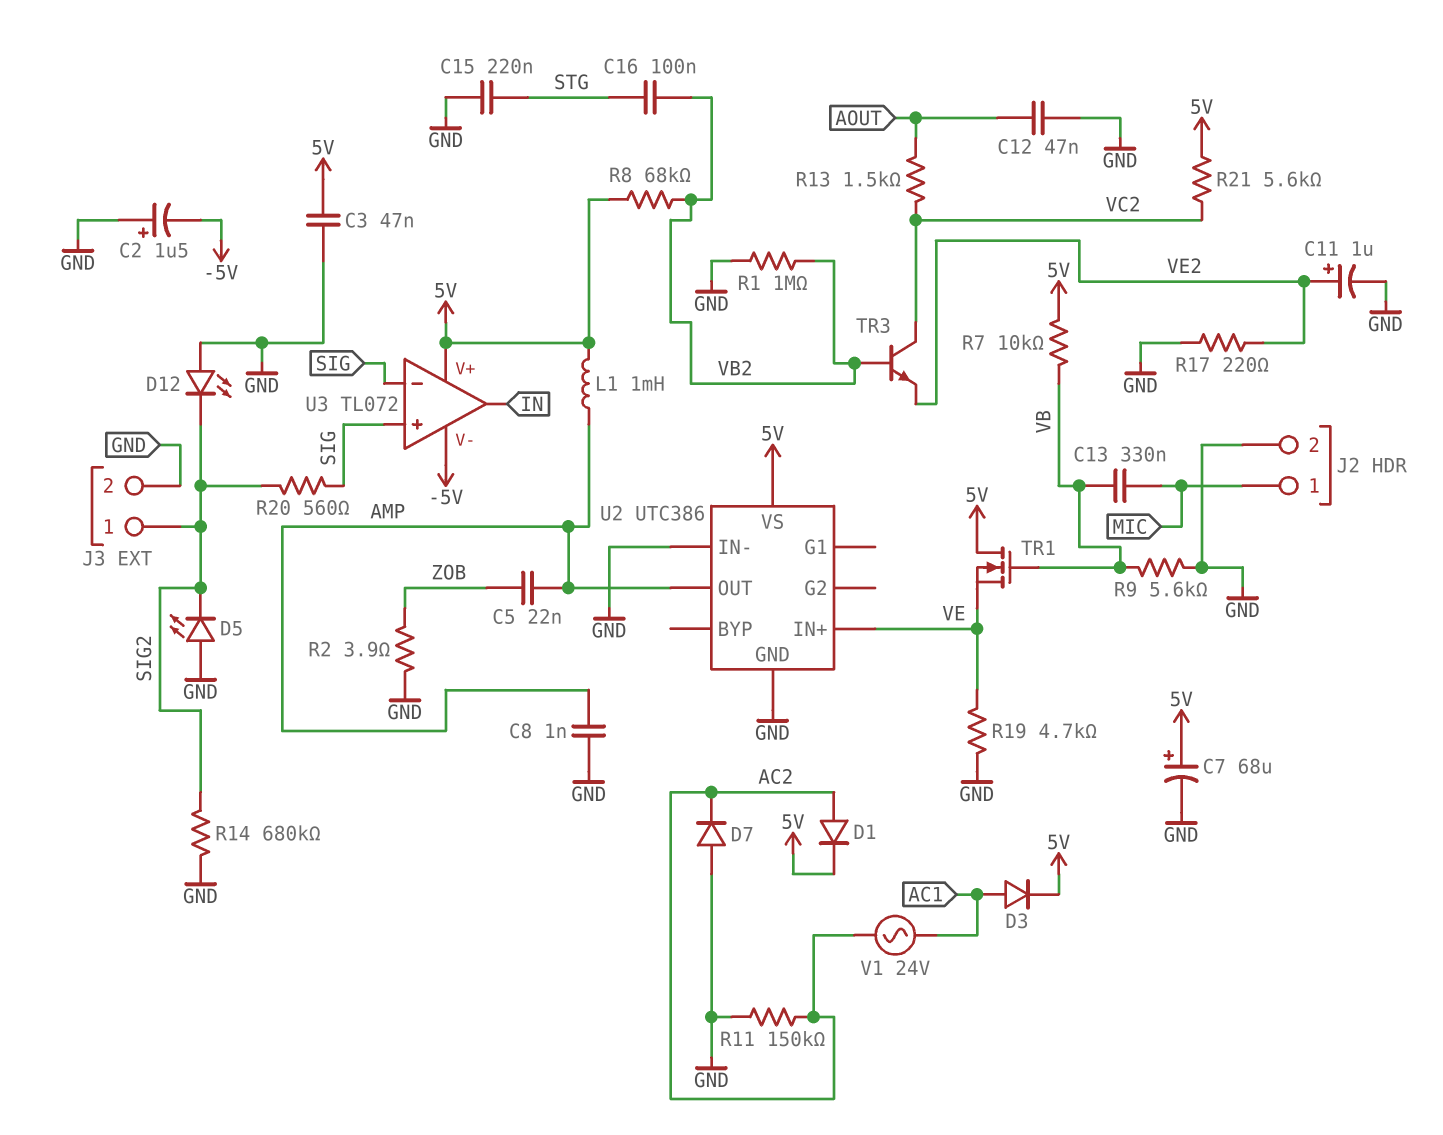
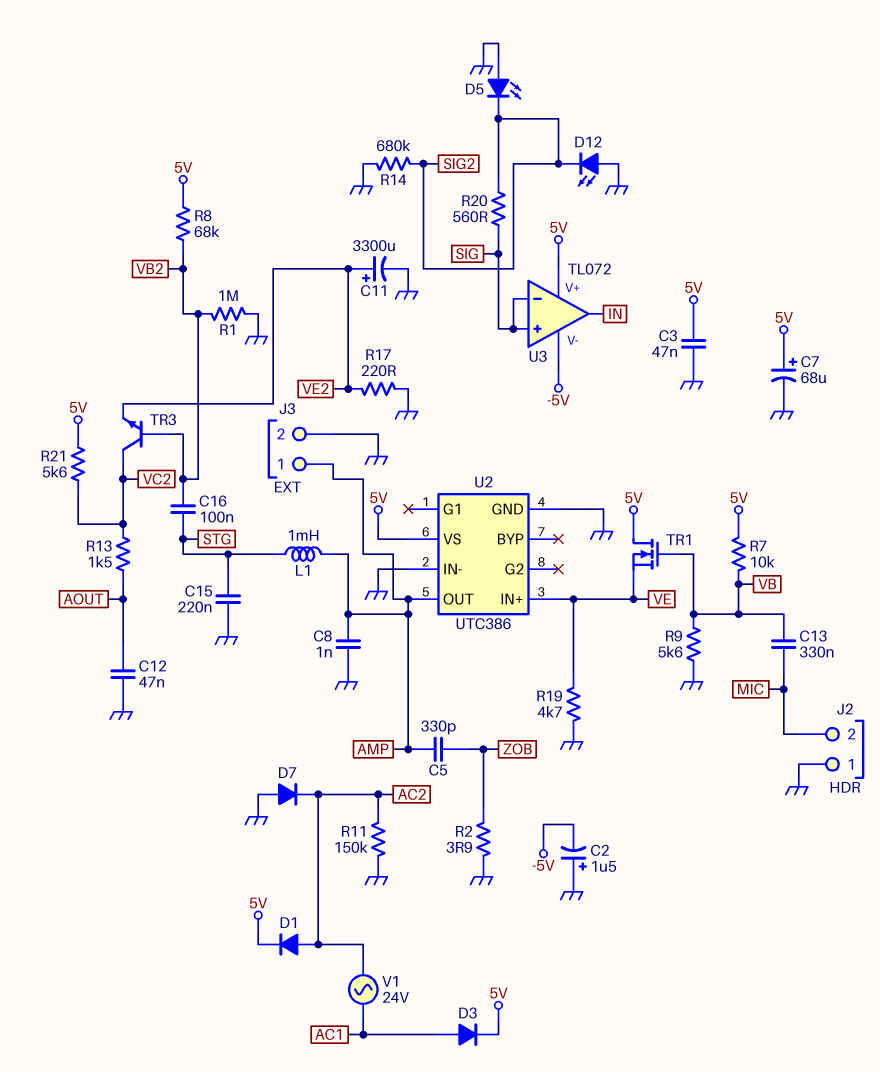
C5: 22nF (AMP, ZOB) -> 330pF (AMP, ZOB)
C11: 1uF (plus VE2, minus GND) -> 3300uF (plus VE2, minus GND)
J2 pin 1: MIC -> GND
J2 pin 2: GND -> MIC
J3 pin 1: SIG2 -> AMP
L1: 1mH (5V, AMP) -> 1mH (AMP, STG)

